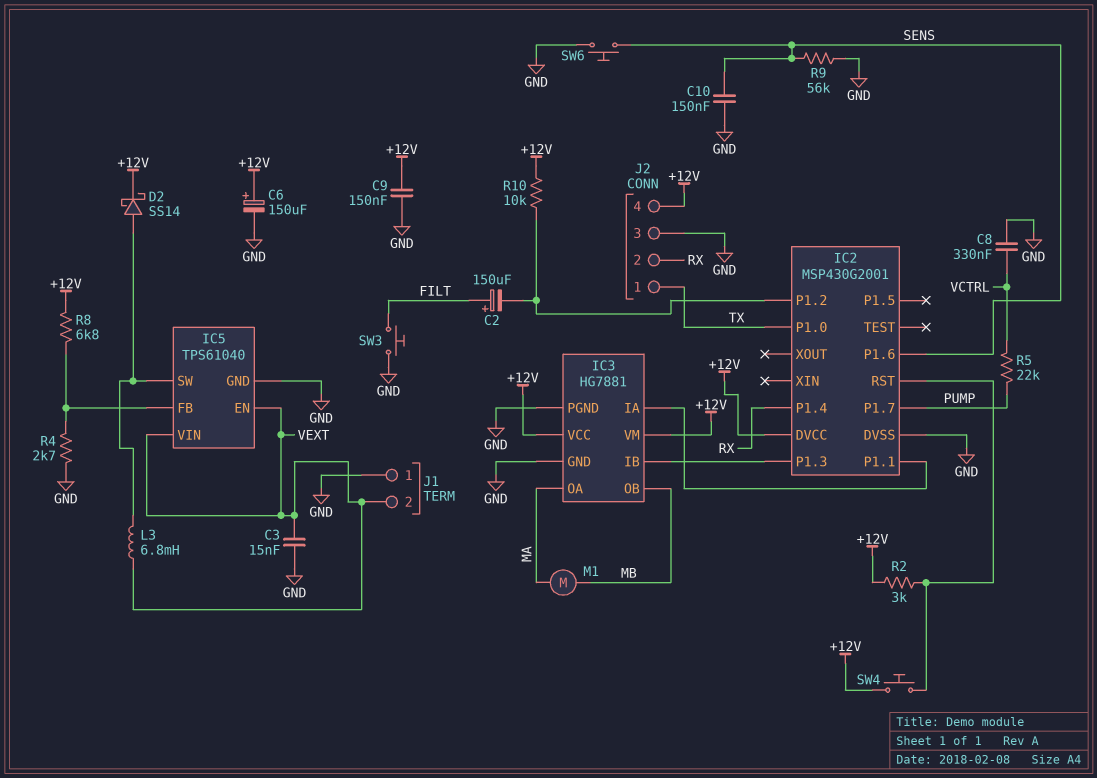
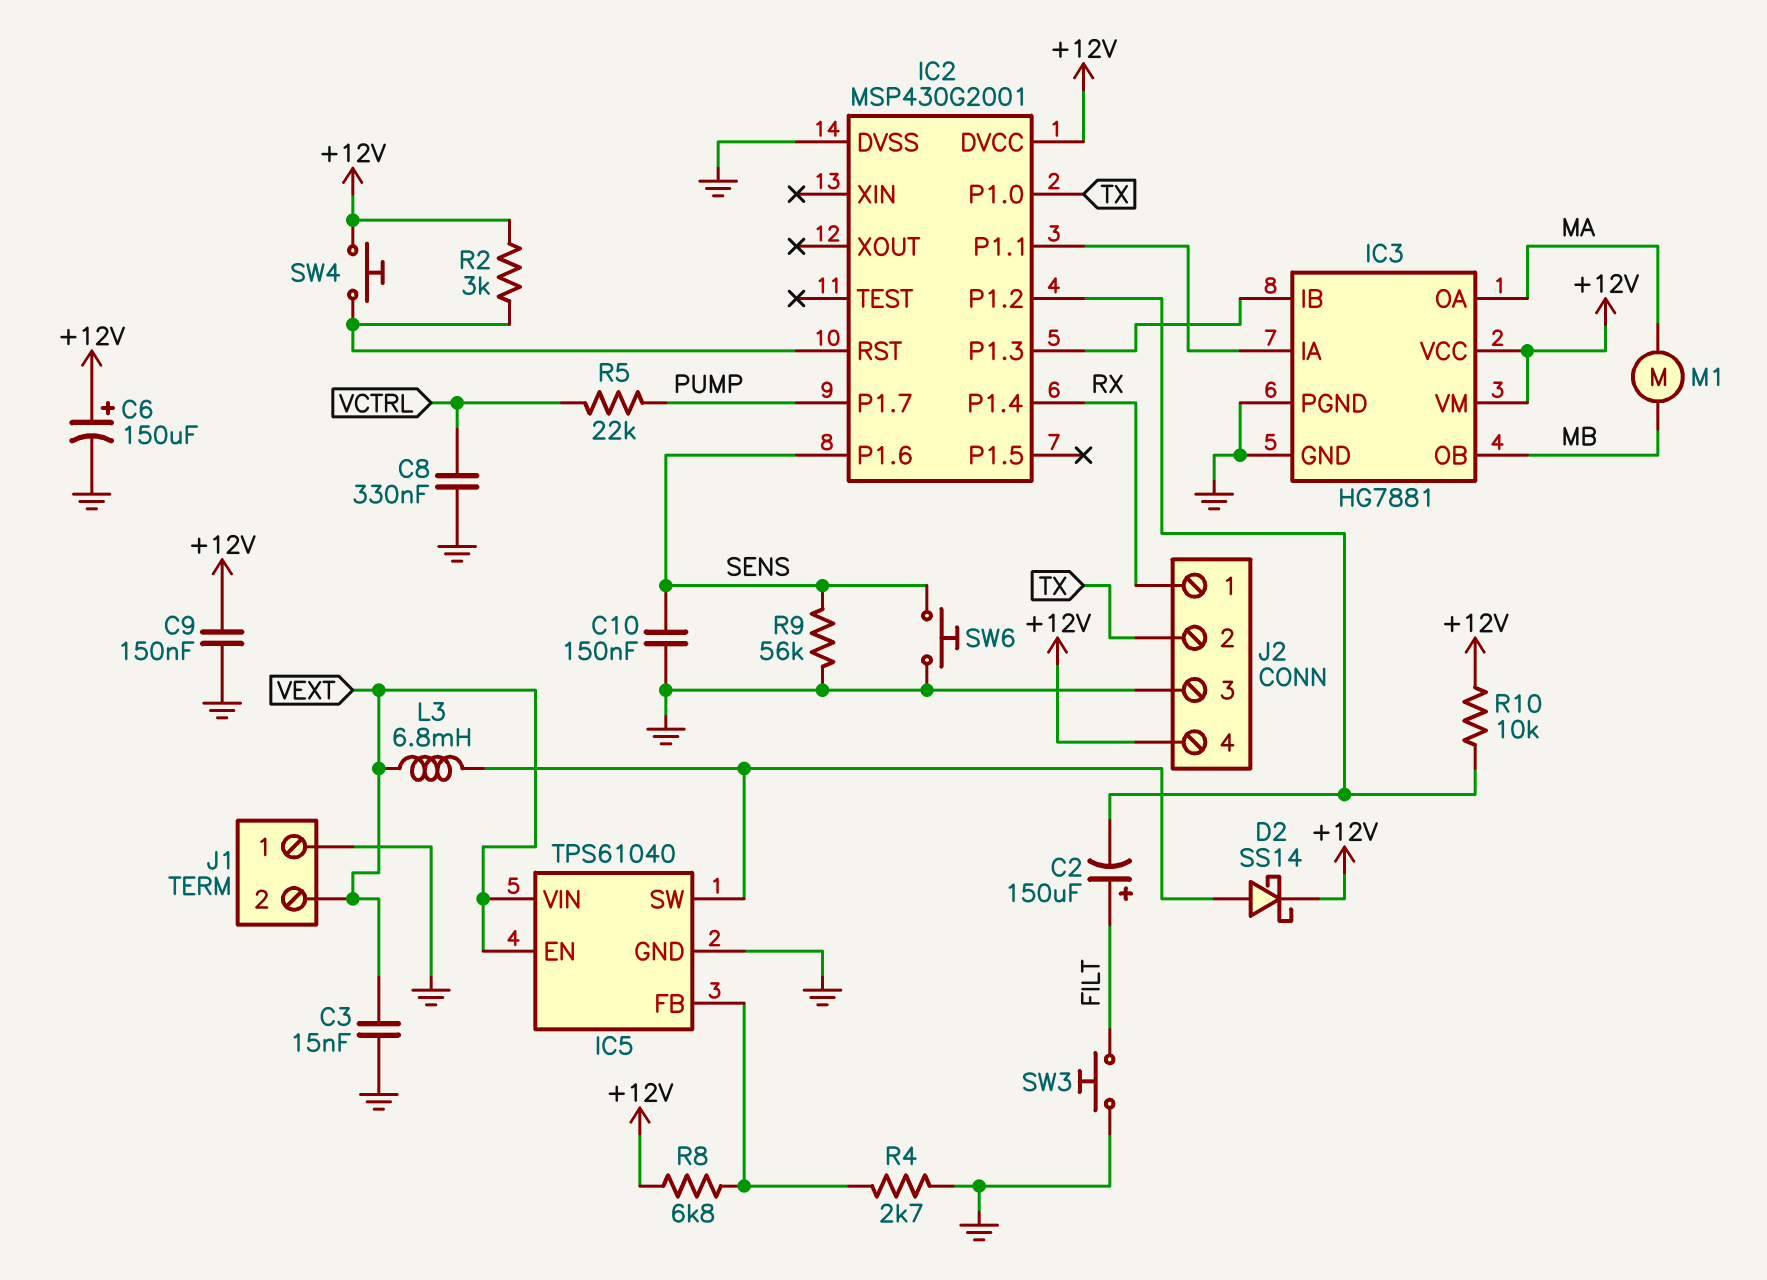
J2 pin 1: TX -> RX
J2 pin 2: RX -> TX

